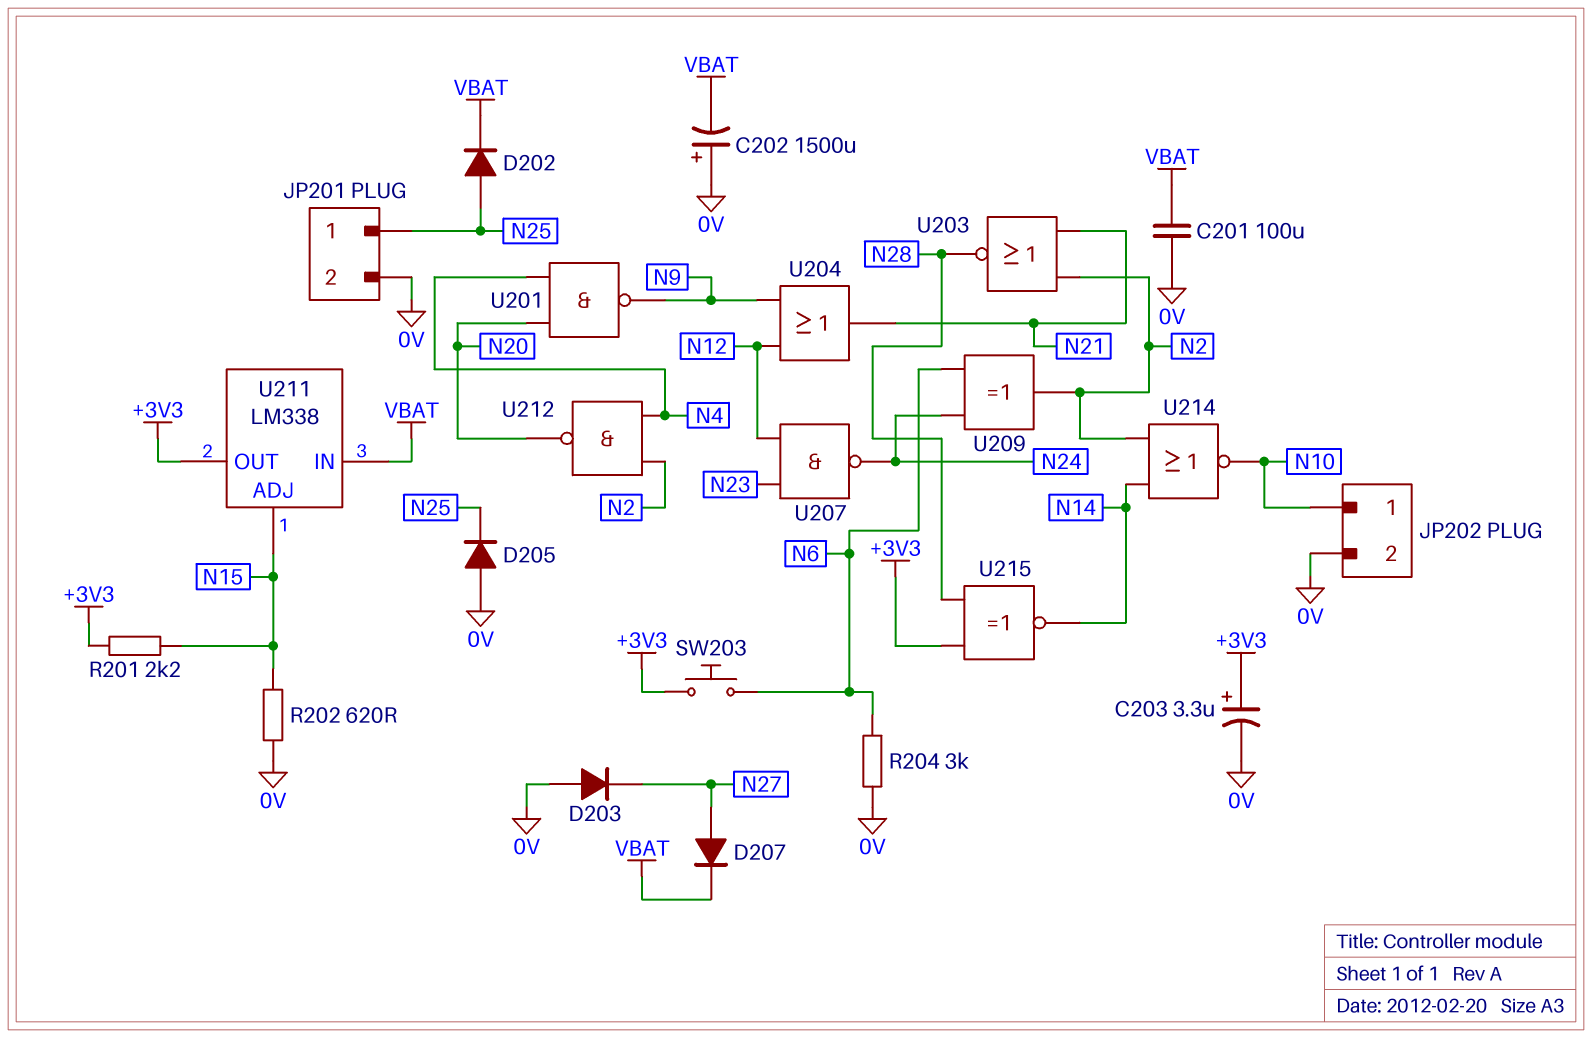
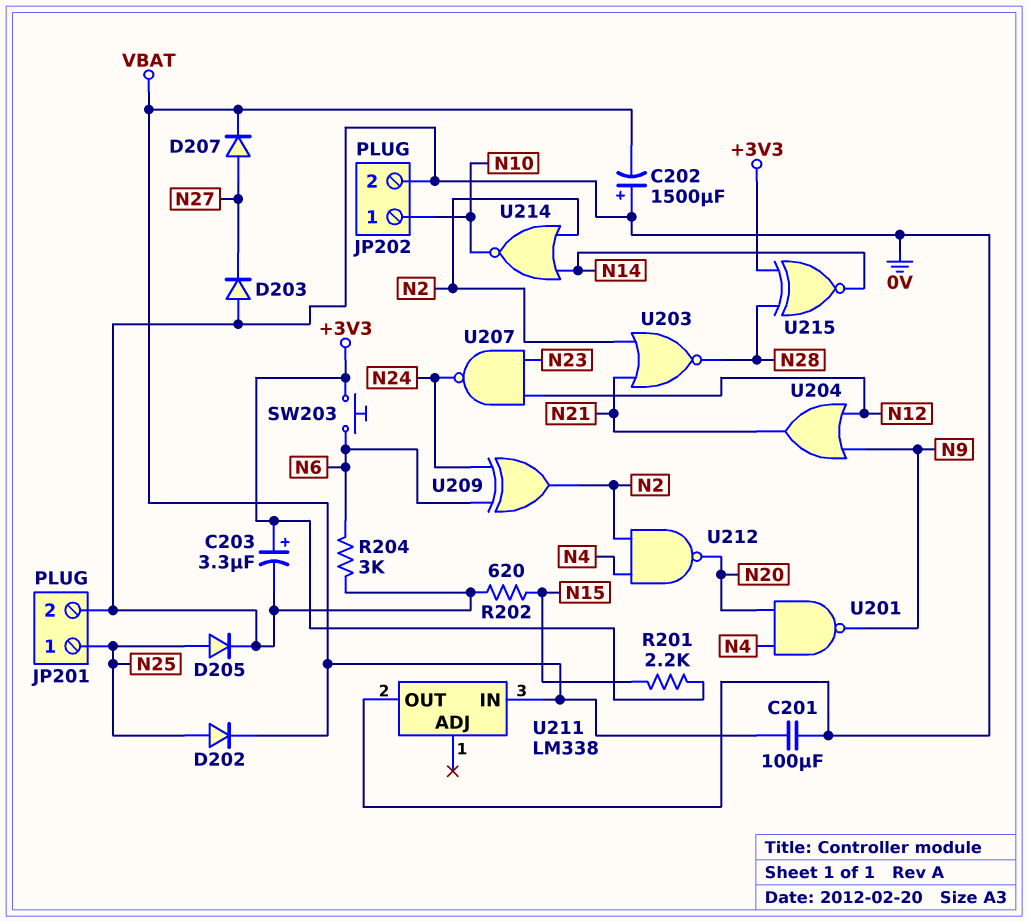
D205: diode (A 0V, K N25) -> diode (A N25, K 0V)
U211 pin ADJ: N15 -> none
U211 pin OUT: +3V3 -> 0V

